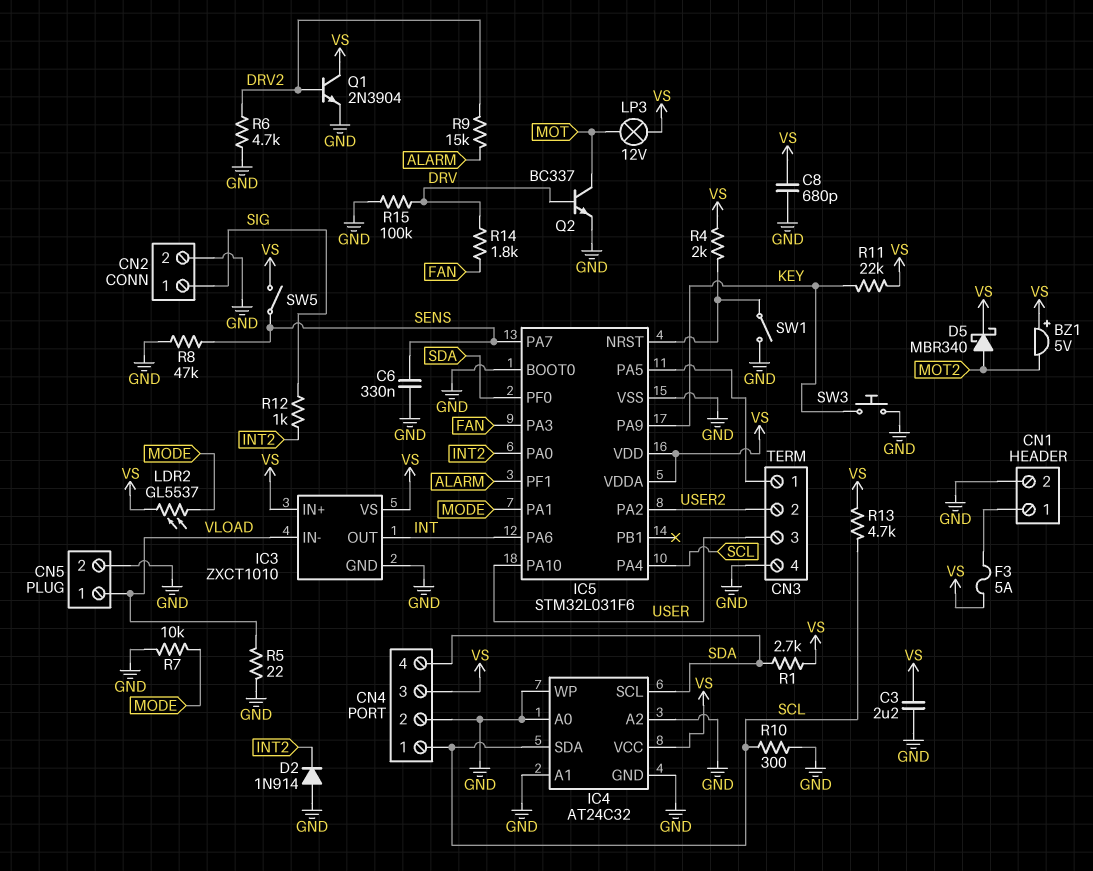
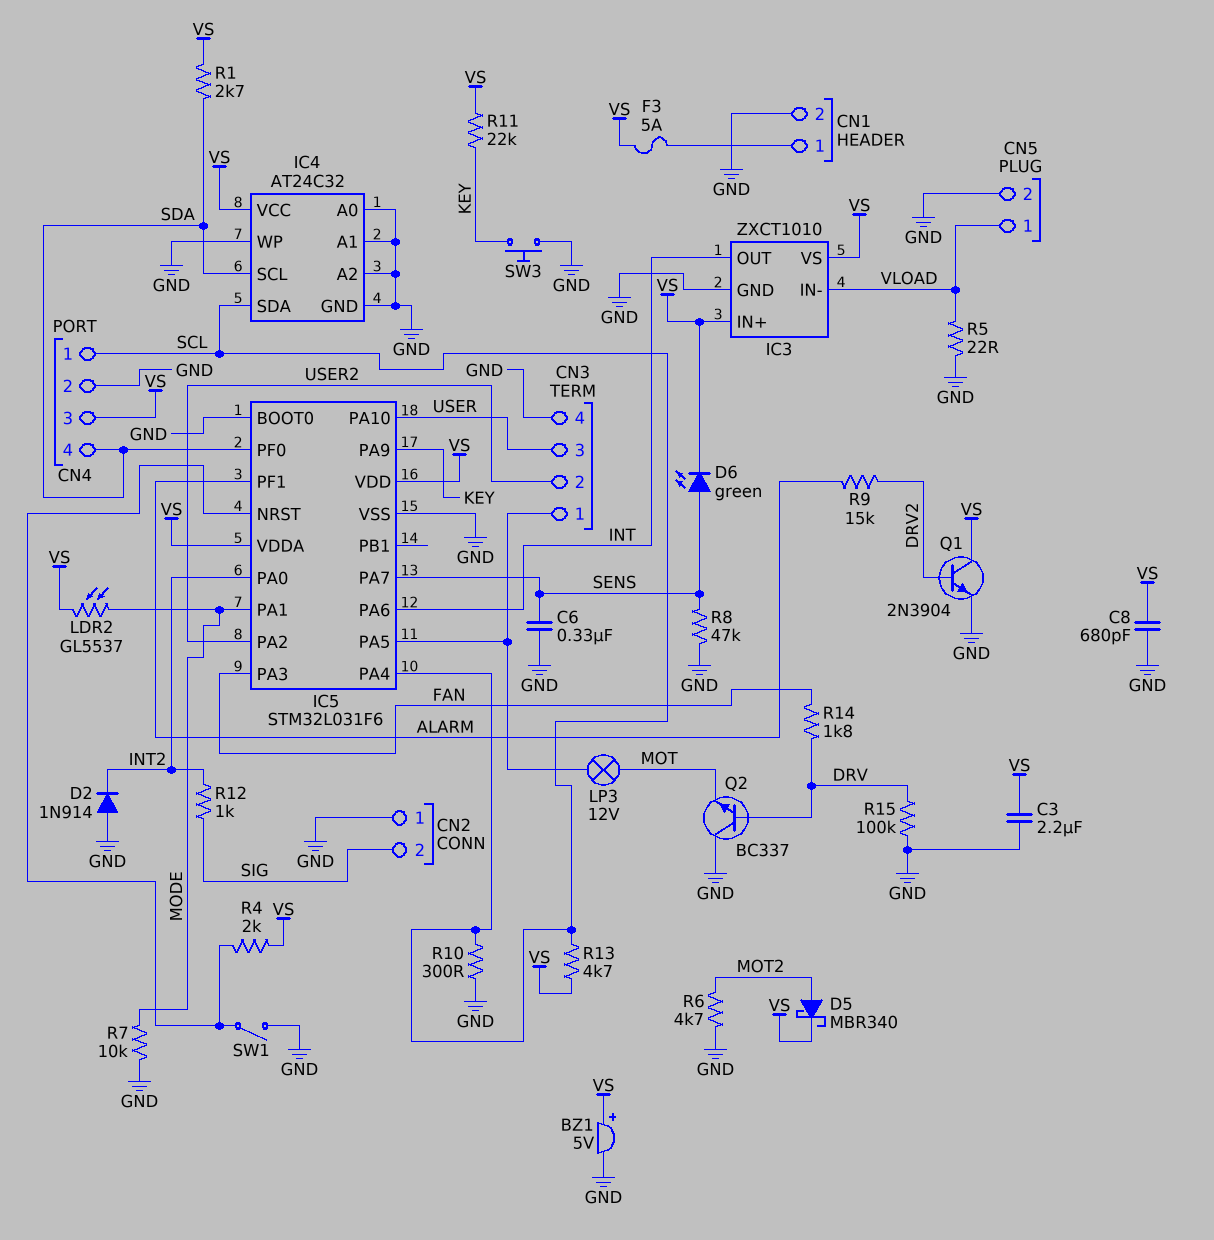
BZ1: buzzer 5V (plus VS, minus MOT2) -> buzzer 5V (plus VS, minus GND)
CN2 pin 1: SIG -> GND
CN2 pin 2: GND -> SIG
D6: none -> LED green (A SENS, K VS)
LP3: lamp 12V (MOT, VS) -> lamp 12V (CN3/1, MOT)
Q2: NPN BC337 (B DRV, C MOT, E GND) -> NPN BC337 (B DRV, C GND, E MOT)
R6: 4.7k (DRV2, GND) -> 4.7k (GND, MOT2)
SW5: switch (SENS, VS) -> none

